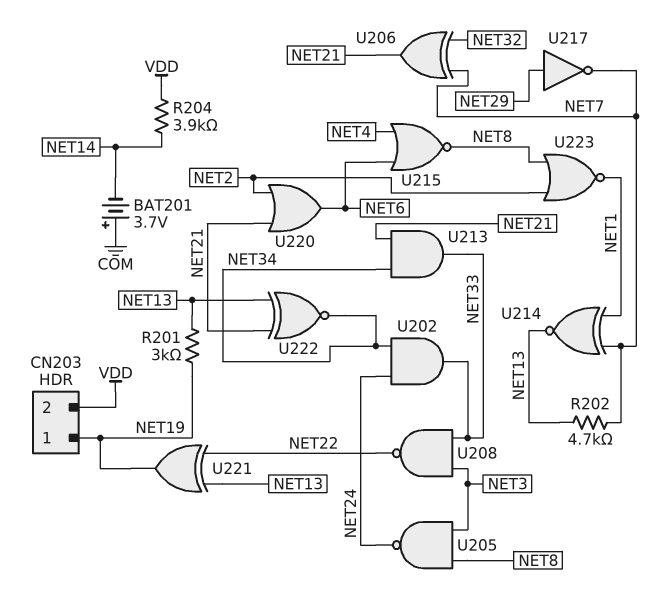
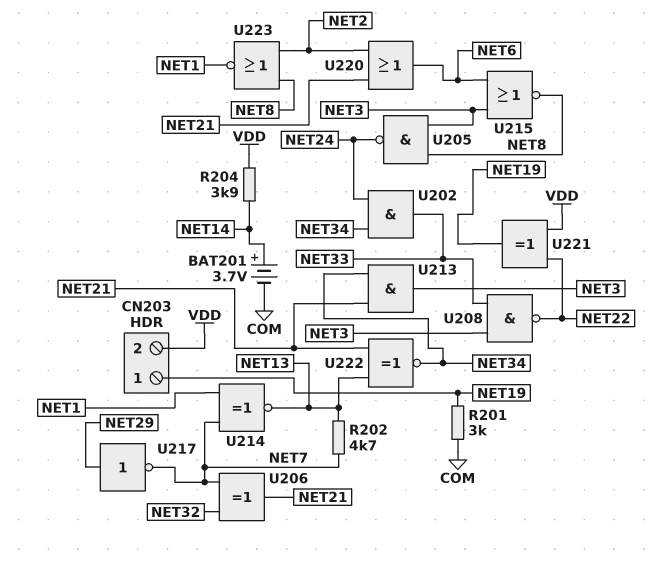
BAT201: 3.7V (plus COM, minus NET14) -> 3.7V (plus NET14, minus COM)
R201: 3k (NET13, NET19) -> 3k (COM, NET19)
U213: AND (in NET21, in NET34, out NET33) -> AND (in NET21, in NET34, out NET3)
U215: NOR (in NET4, in NET6, out NET8) -> NOR (in NET3, in NET6, out NET8)
U221: XOR (in NET13, in NET22, out NET19) -> XOR (in NET22, in VDD, out NET19)

